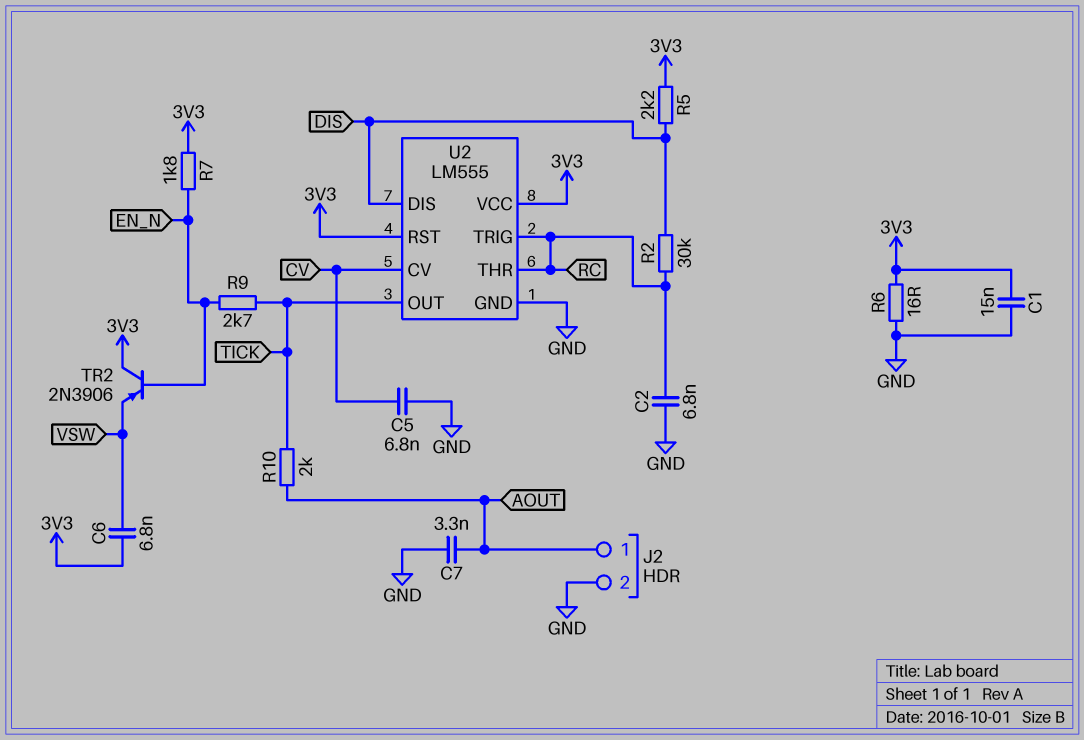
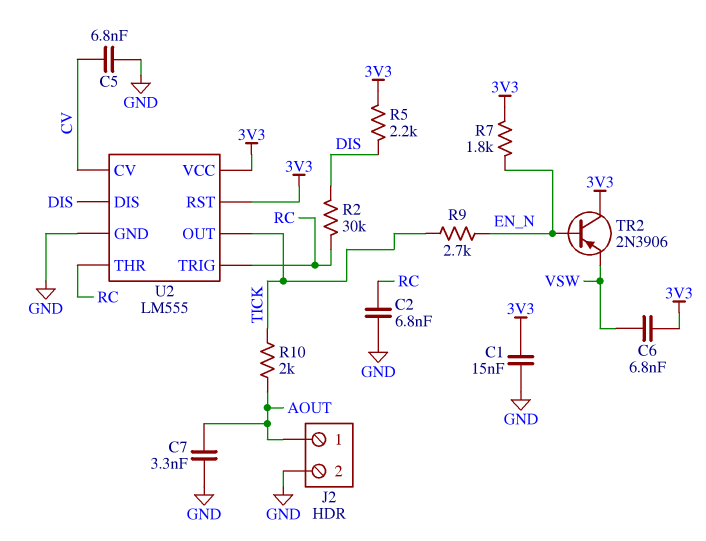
R6: 16 (3V3, GND) -> none

